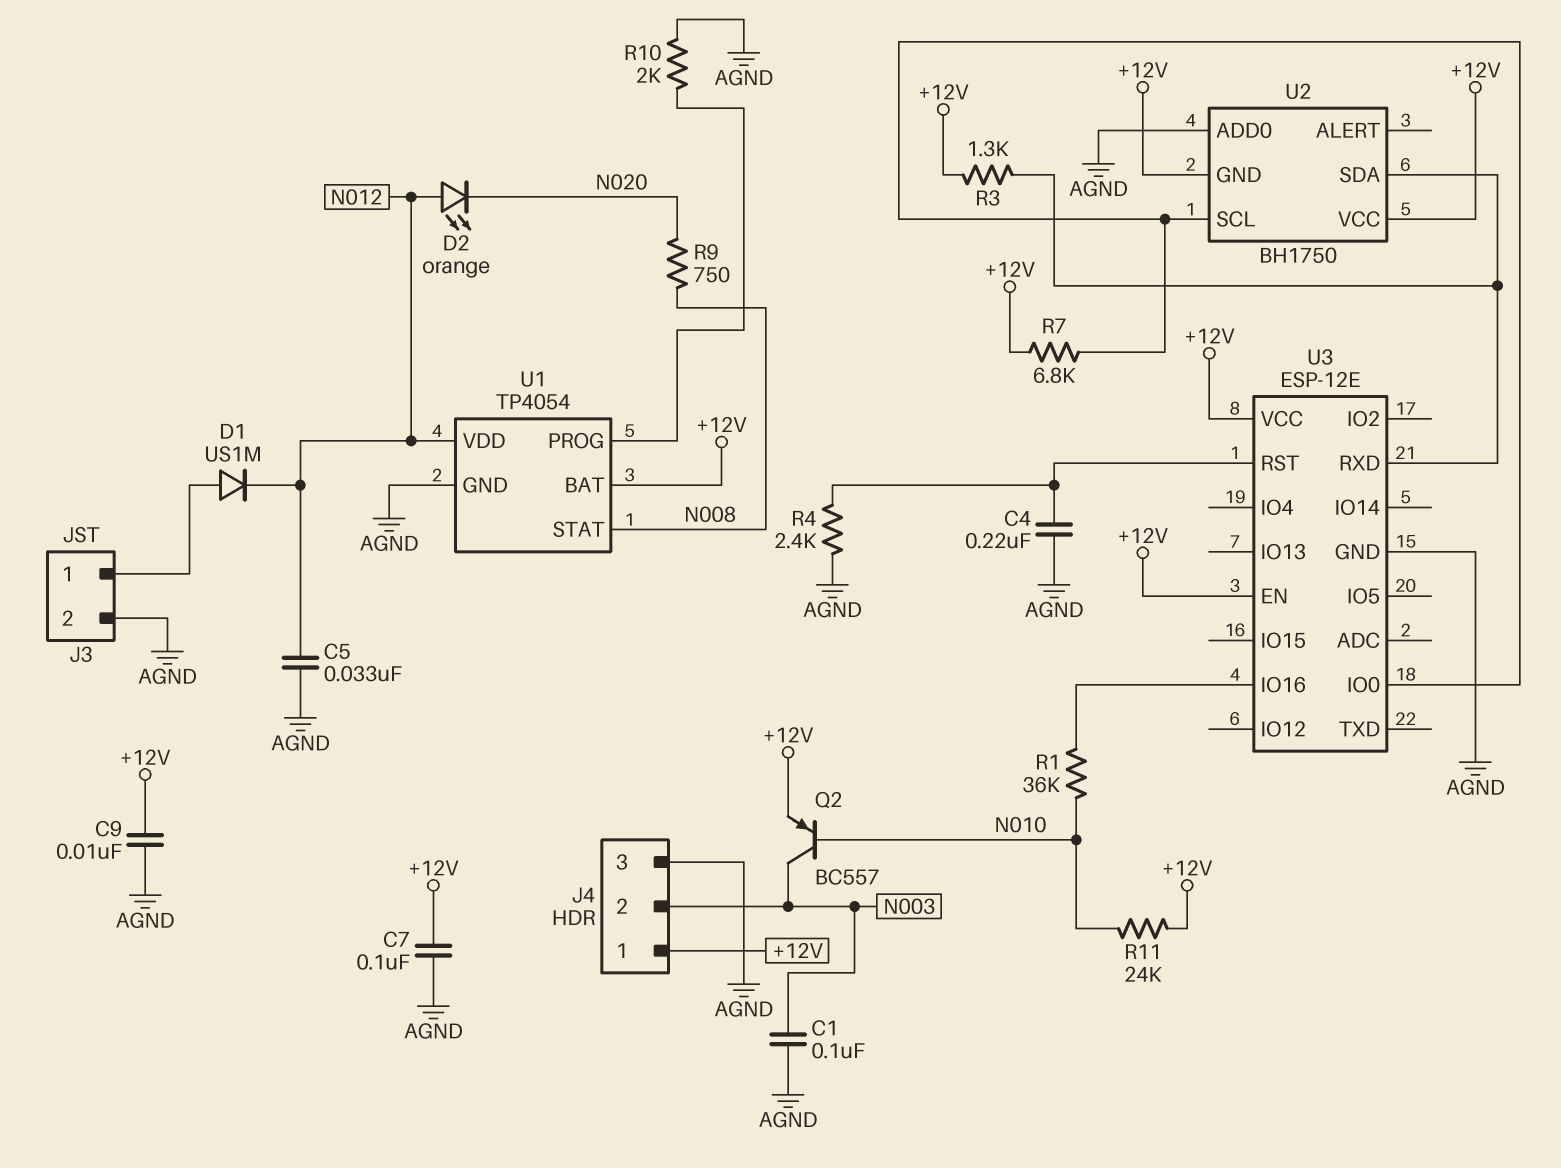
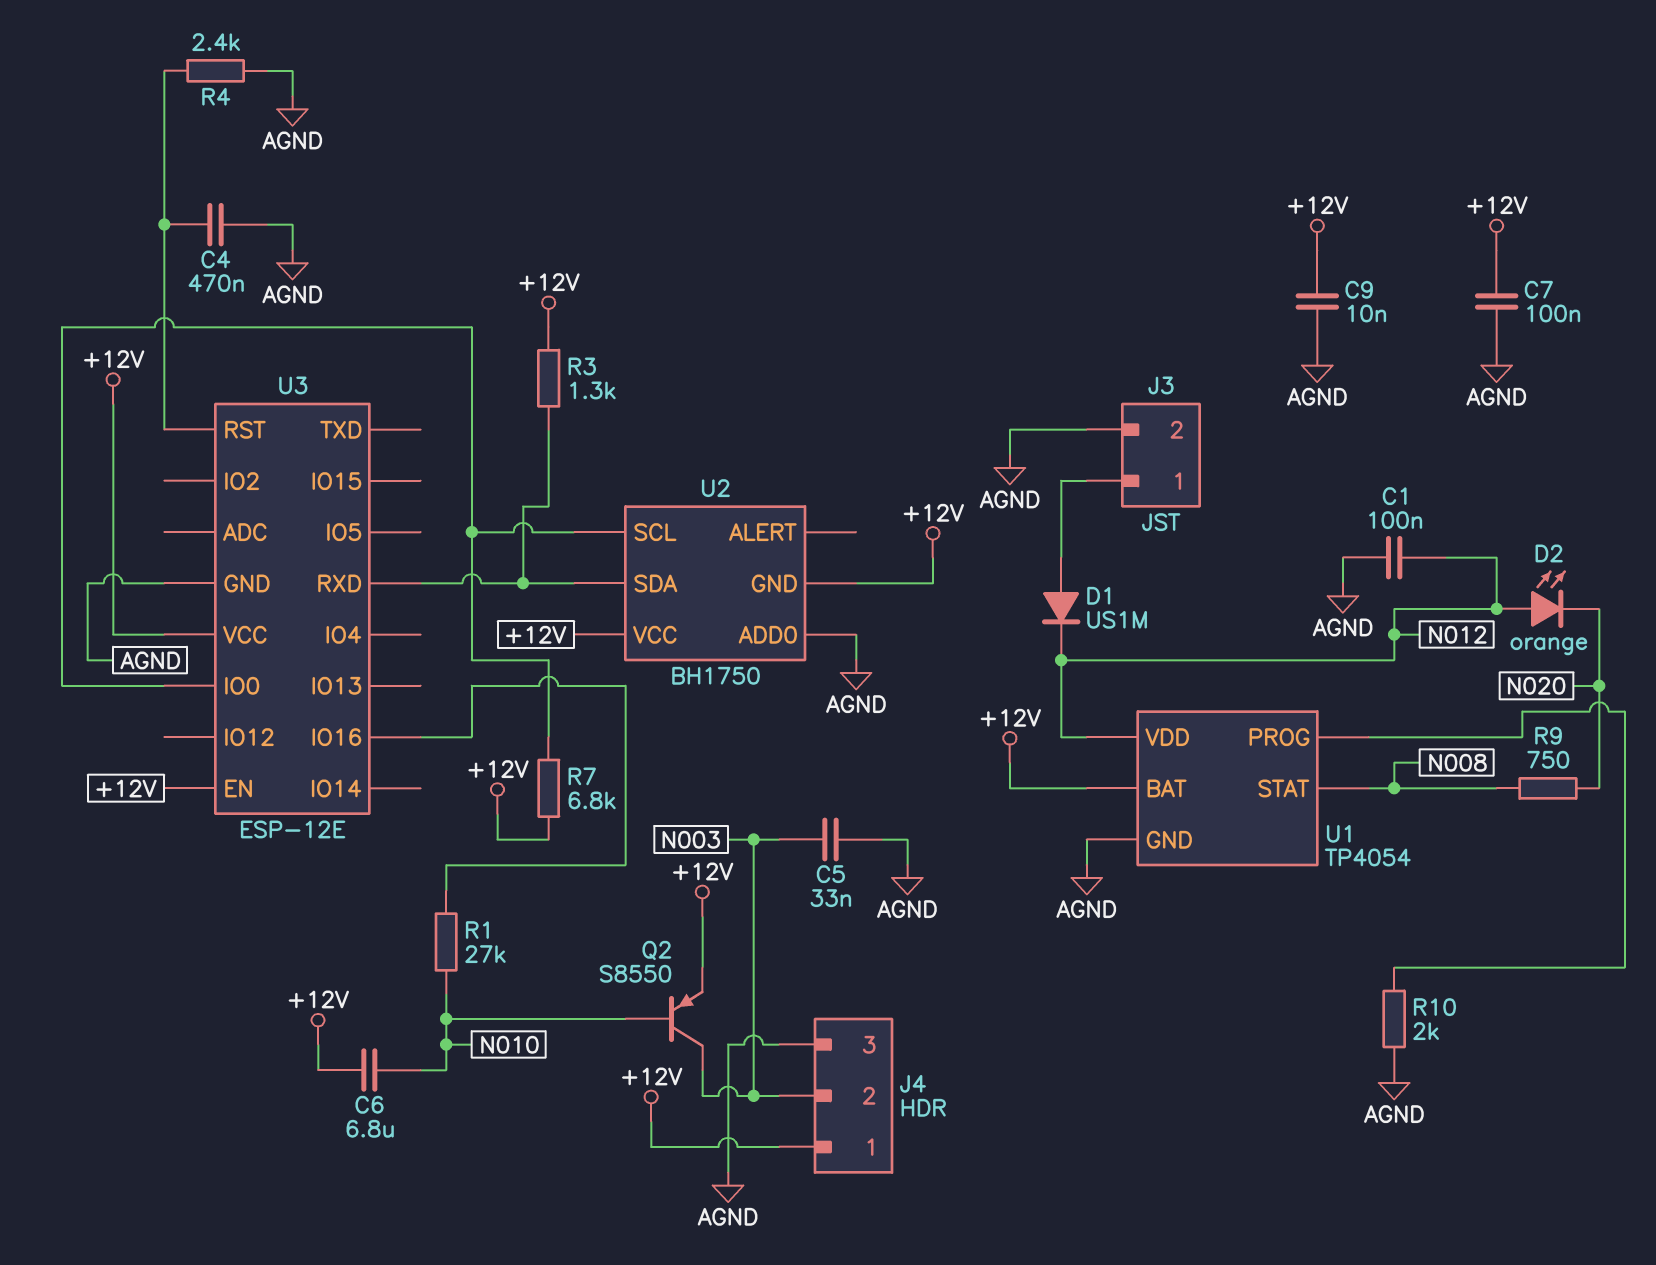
C1: 100nF (AGND, N003) -> 100nF (AGND, N012)
C4: 220nF (AGND, U3/RST) -> 470nF (AGND, U3/RST)
C5: 33nF (AGND, N012) -> 33nF (AGND, N003)
C6: none -> 6.8uF (+12V, N010)
Q2: PNP BC557 (B N010, C N003, E +12V) -> PNP S8550 (B N010, C N003, E +12V)
R1: 36k (N010, U3/IO16) -> 27k (N010, U3/IO16)
R11: 24k (+12V, N010) -> none

